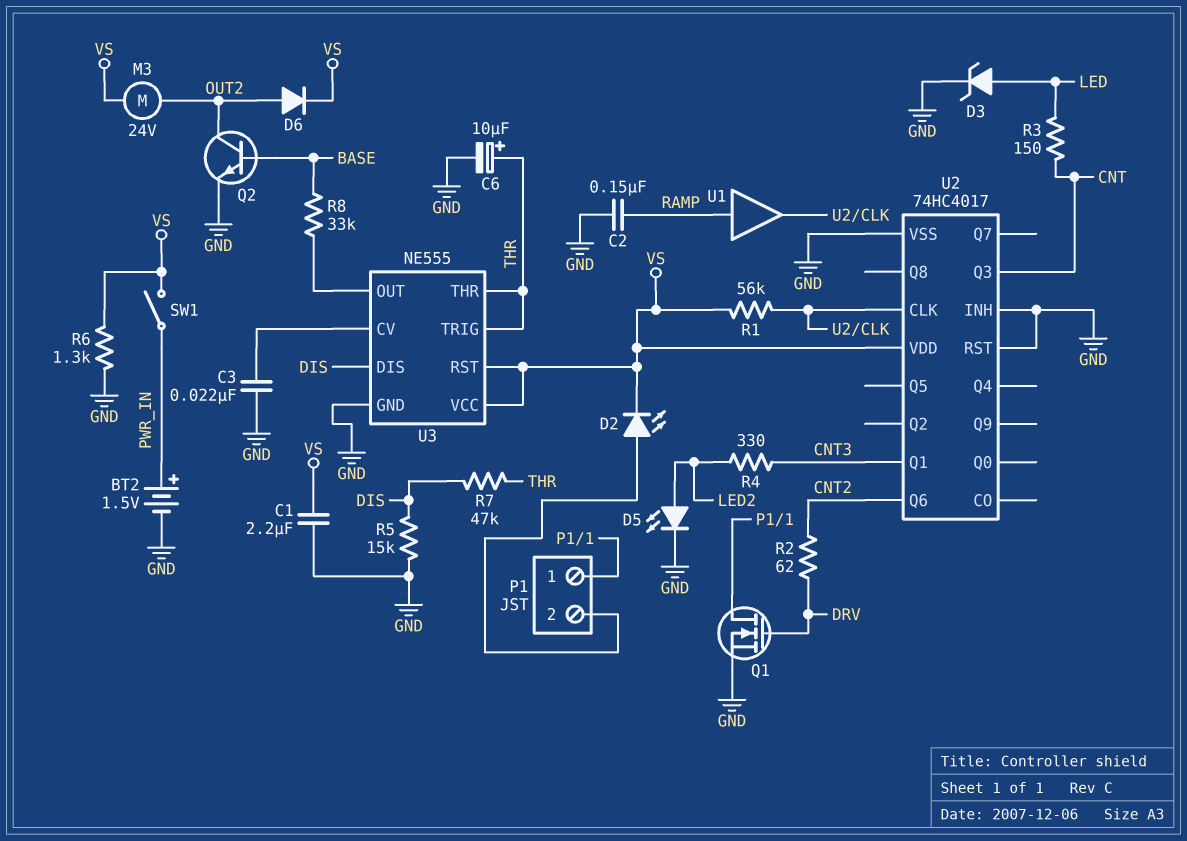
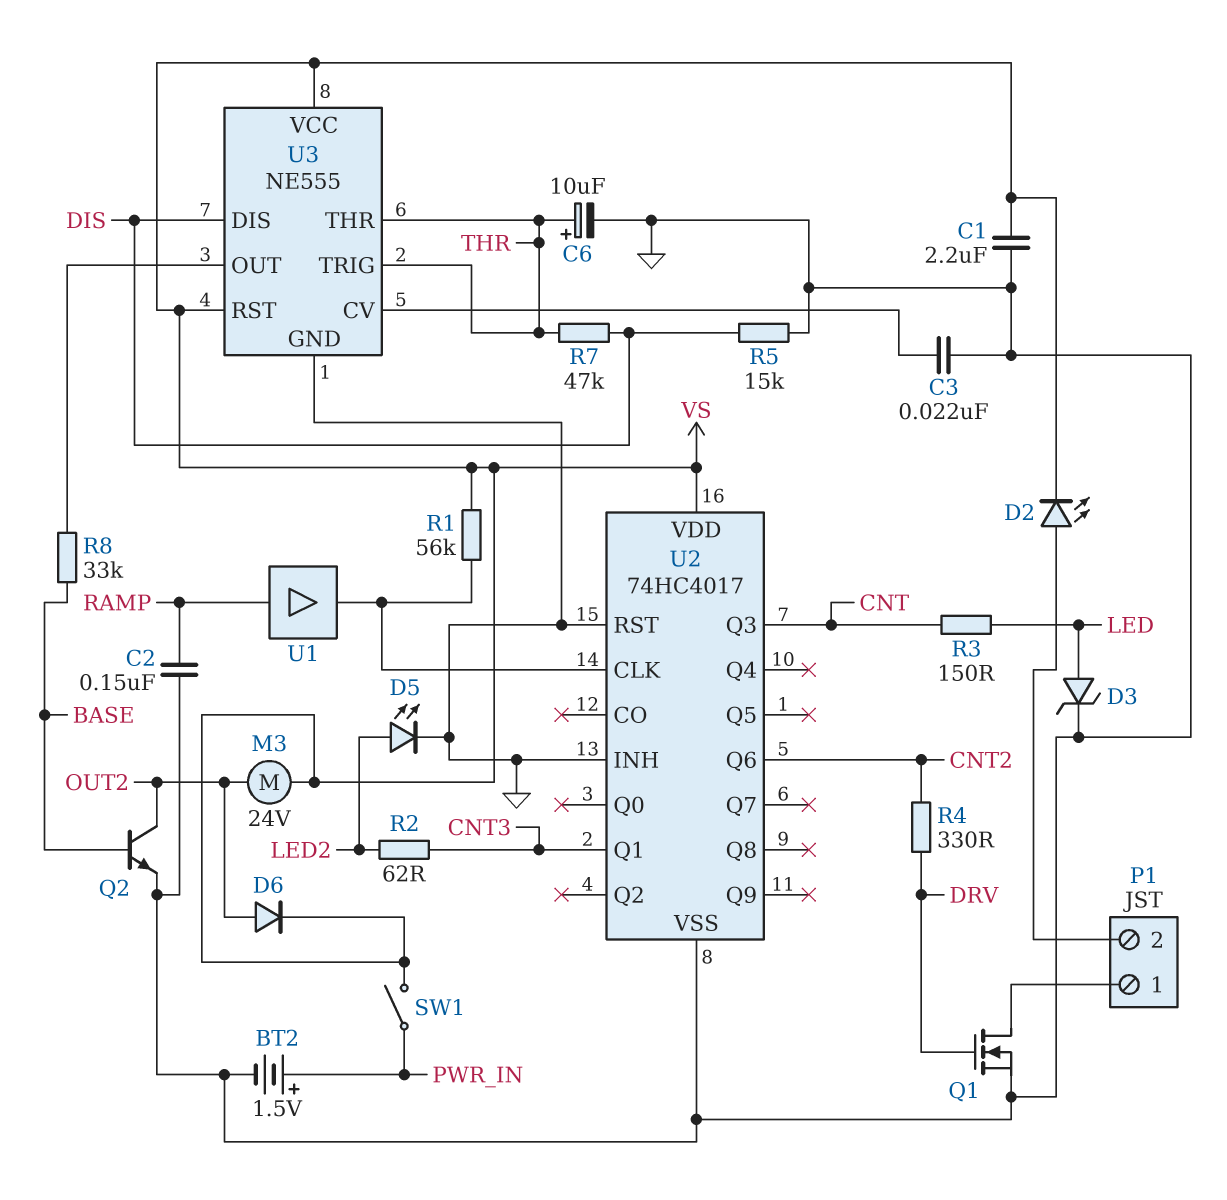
R2: 62 (CNT2, DRV) -> 62 (CNT3, LED2)
R4: 330 (CNT3, LED2) -> 330 (CNT2, DRV)
R6: 1.3k (GND, VS) -> none

